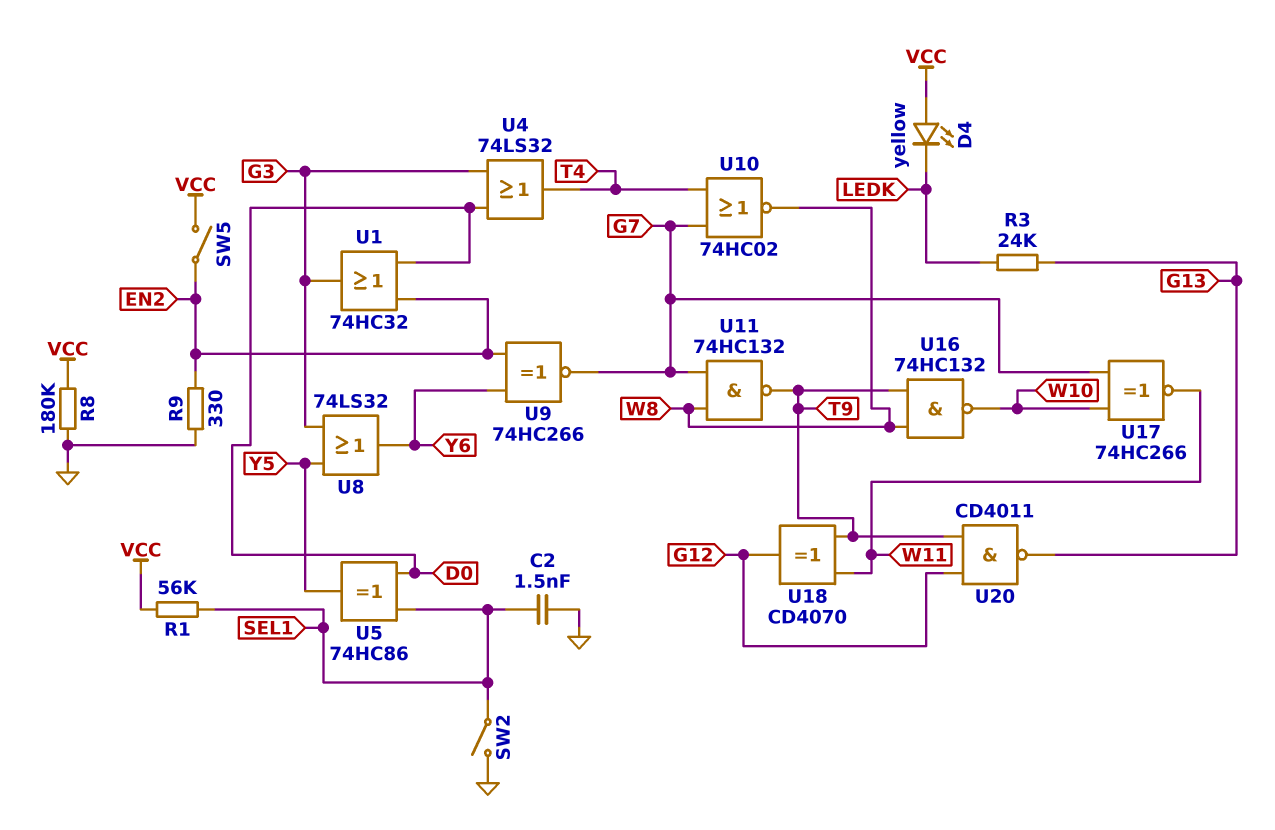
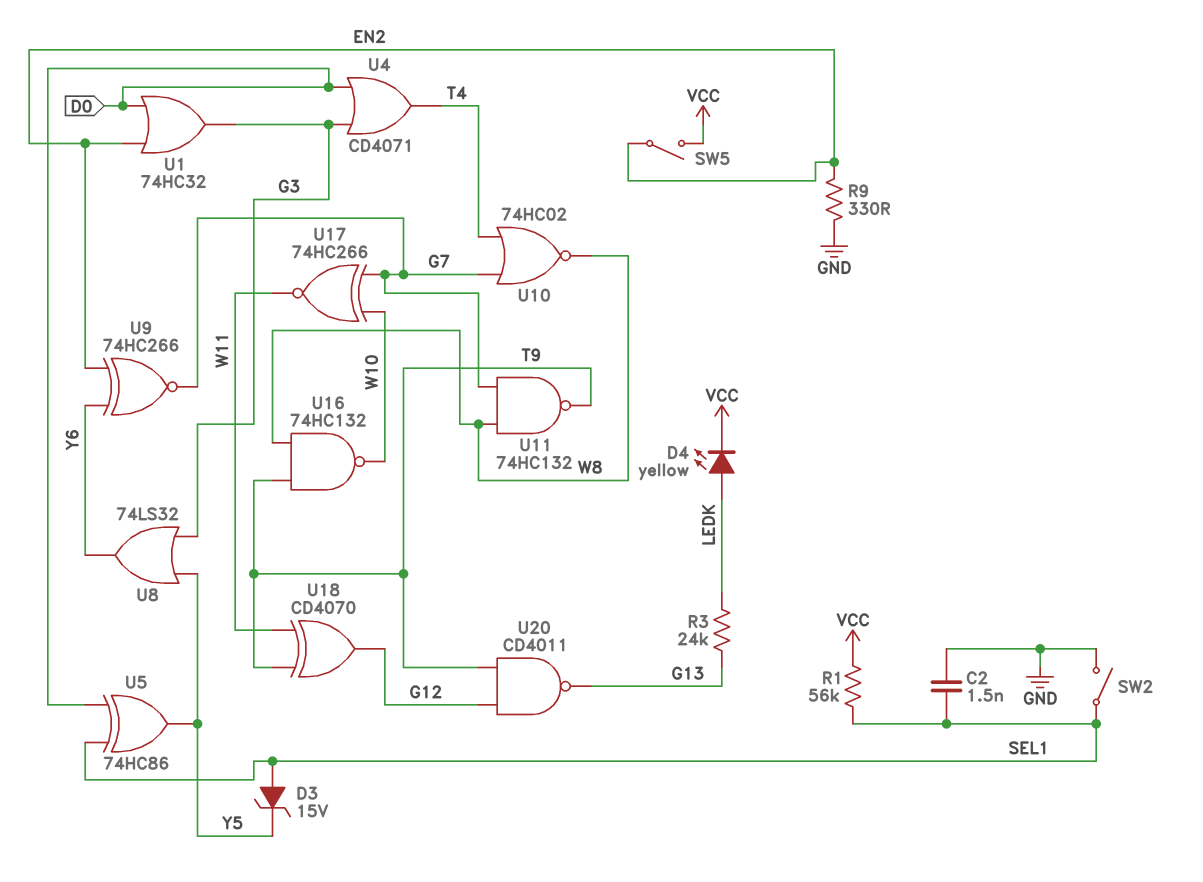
D3: none -> zener 15V (A SEL1, K Y5)
D4: LED yellow (A VCC, K LEDK) -> LED yellow (A LEDK, K VCC)
R8: 180k (GND, VCC) -> none
U4: OR 74LS32 (in D0, in G3, out T4) -> OR CD4071 (in D0, in G3, out T4)

